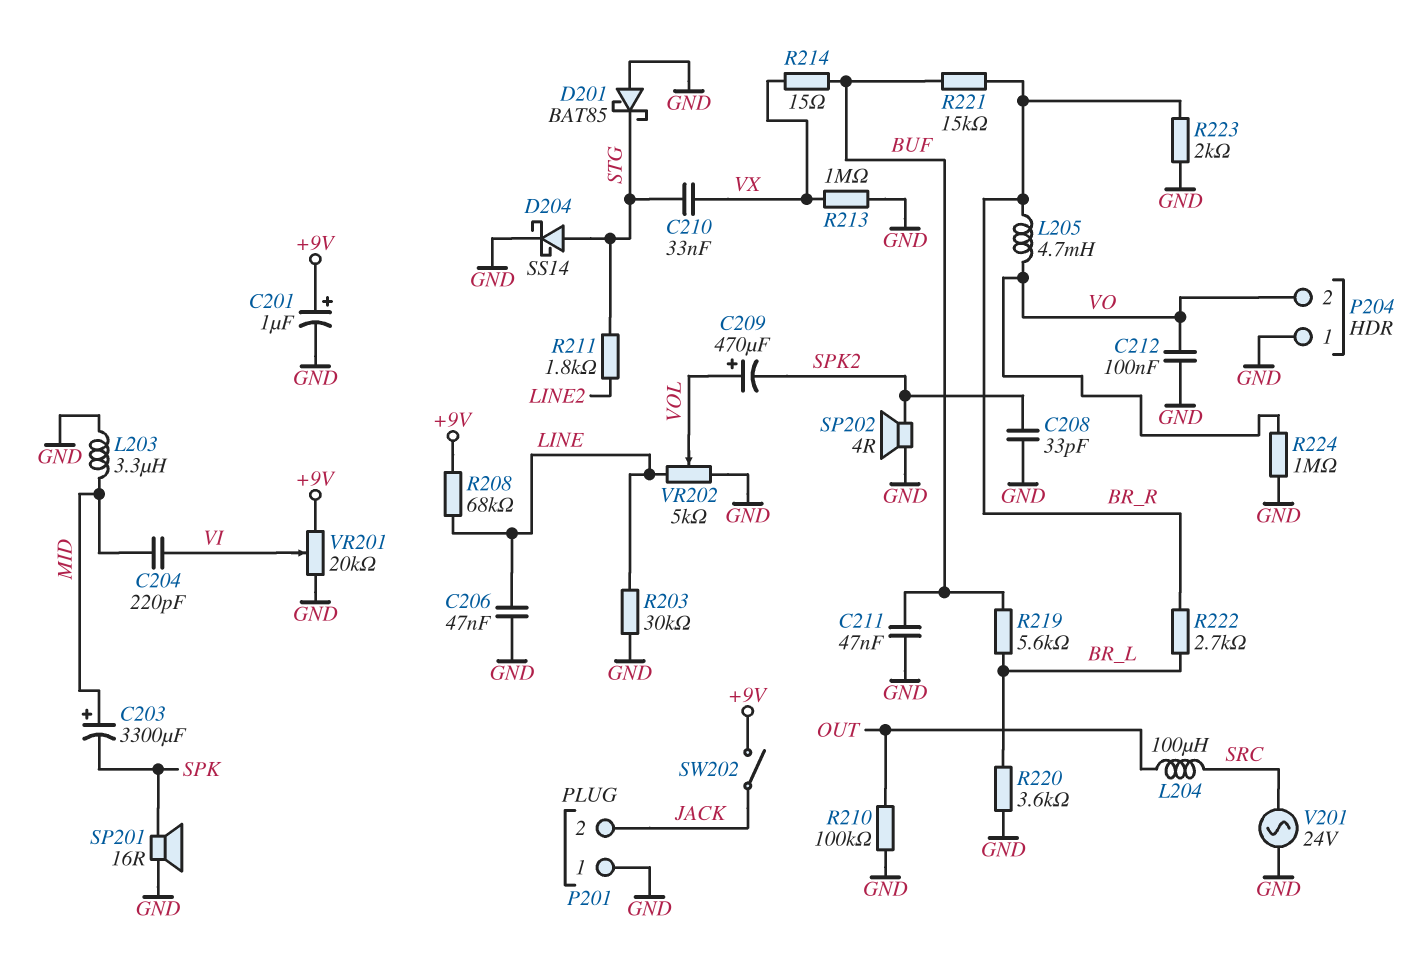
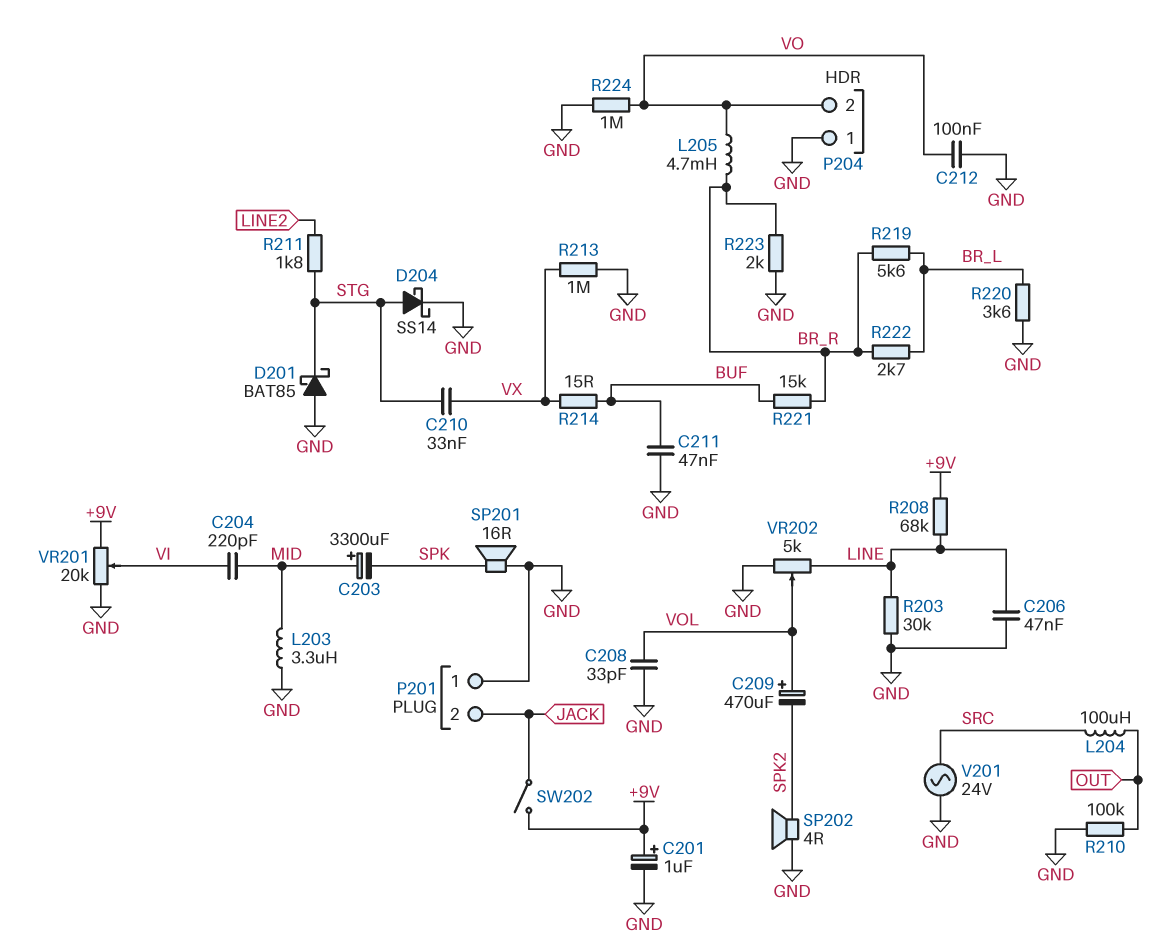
C208: 33pF (GND, SPK2) -> 33pF (GND, VOL)
R219: 5.6k (BR_L, BUF) -> 5.6k (BR_L, BR_R)

